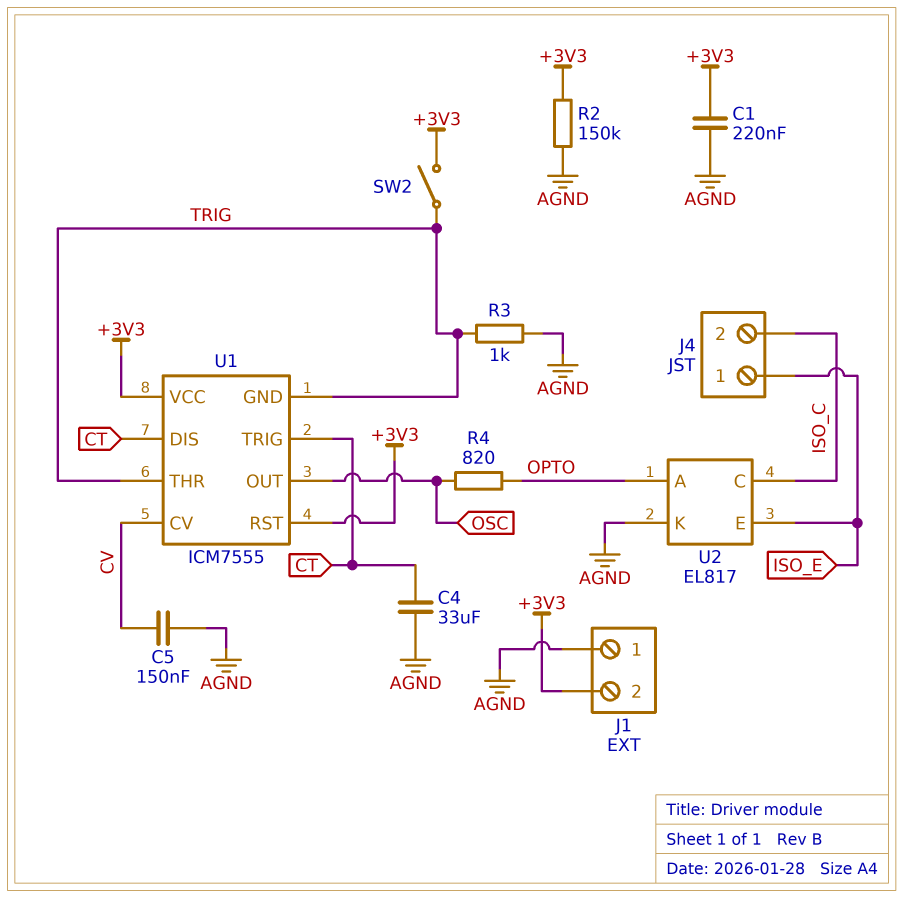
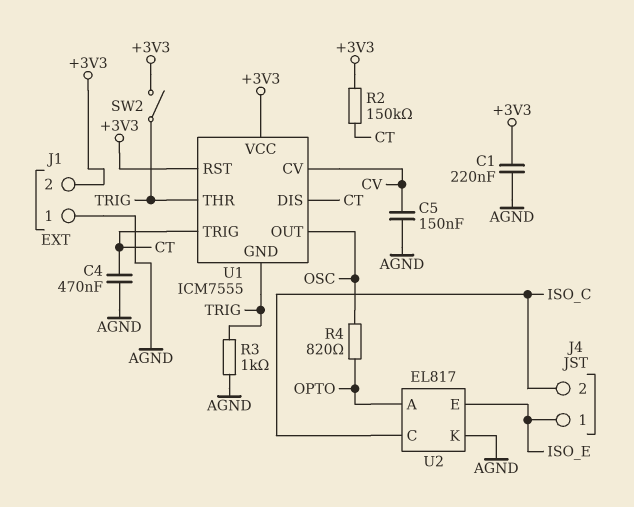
C4: 33uF (AGND, CT) -> 470nF (AGND, CT)
R2: 150k (+3V3, AGND) -> 150k (+3V3, CT)

